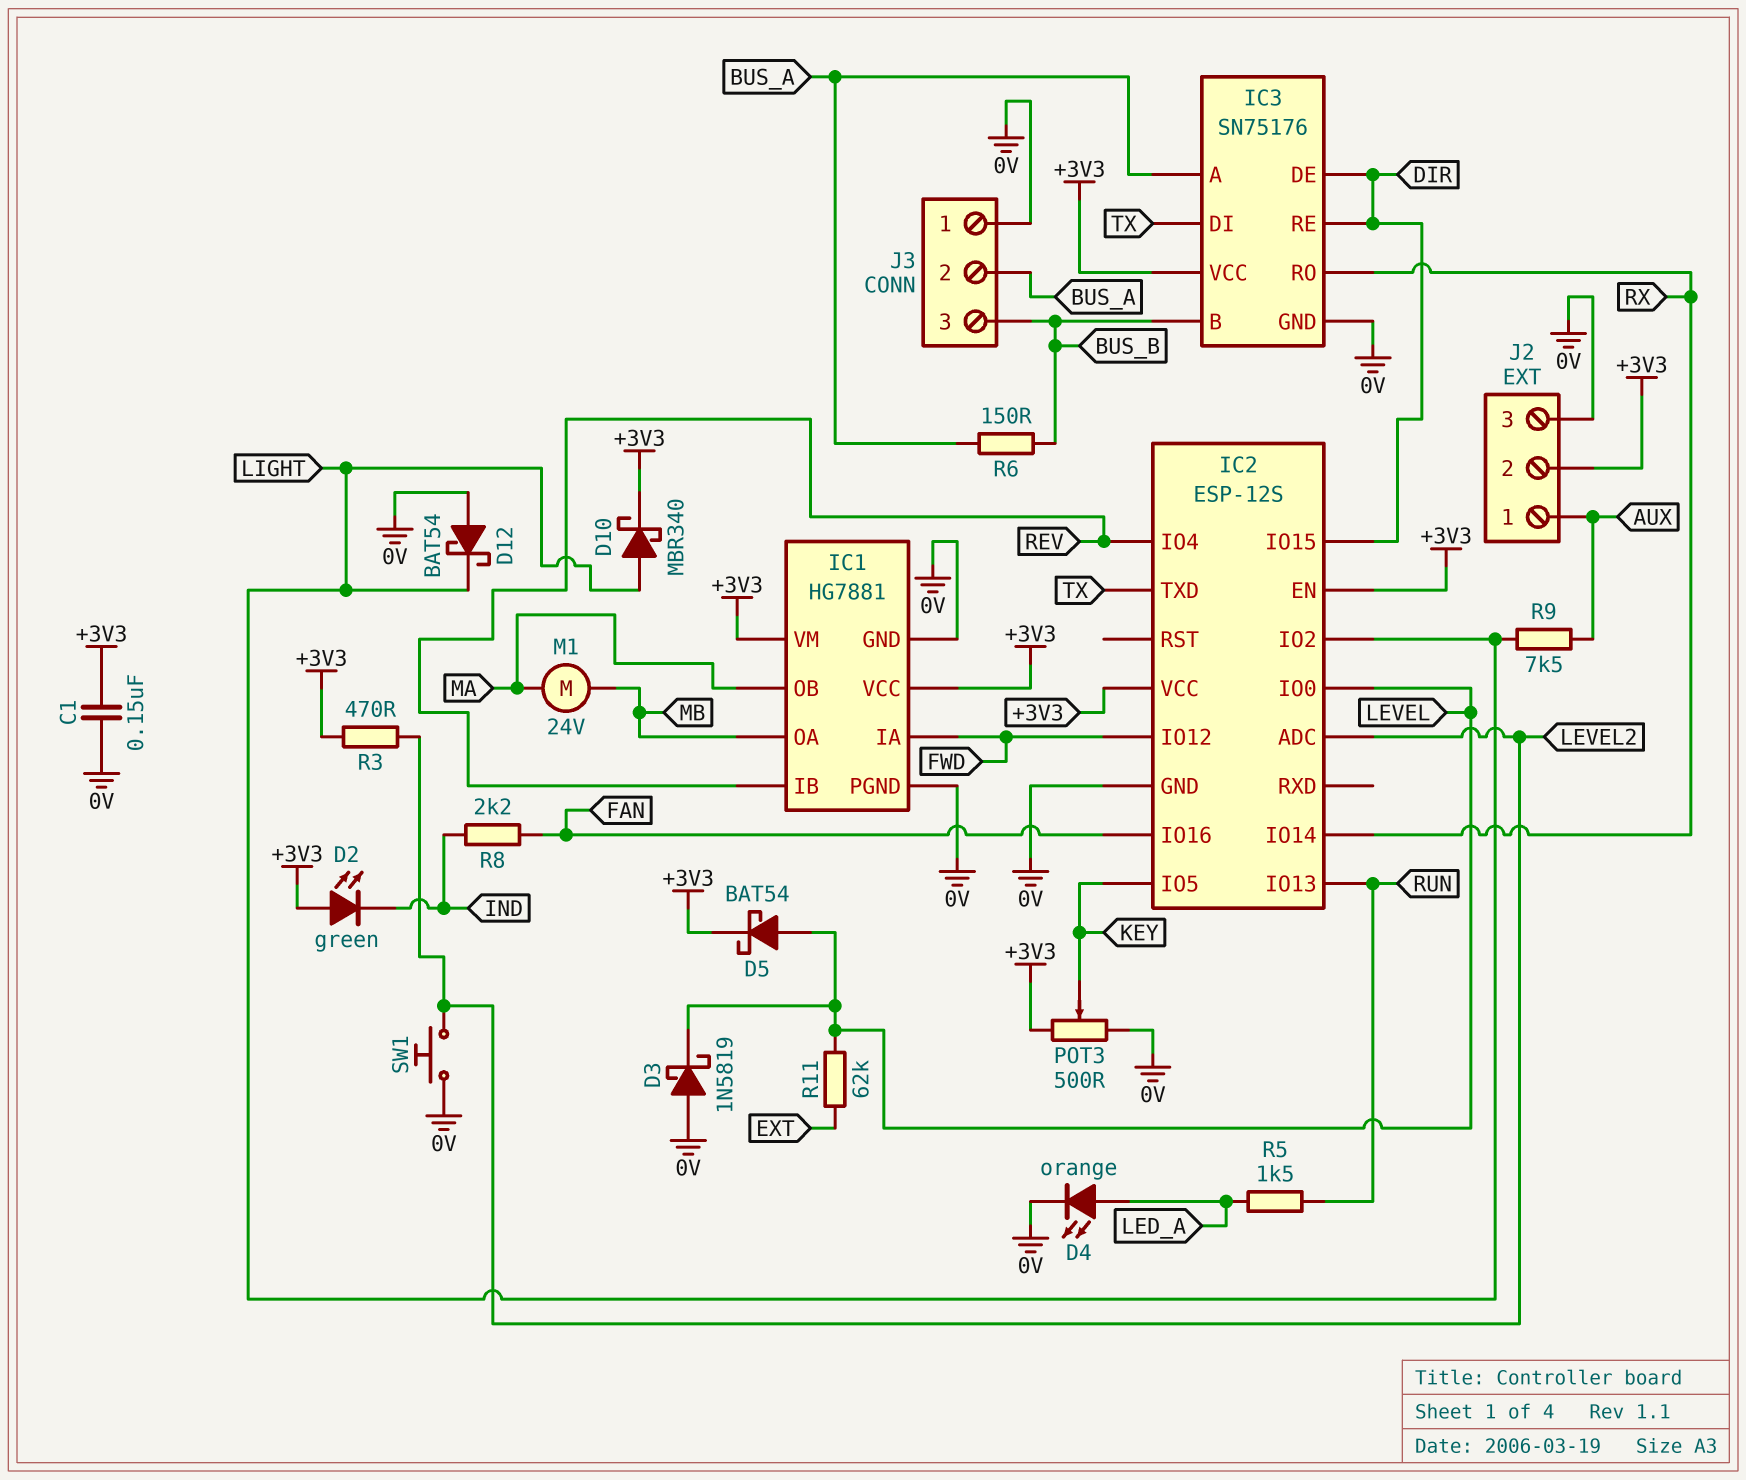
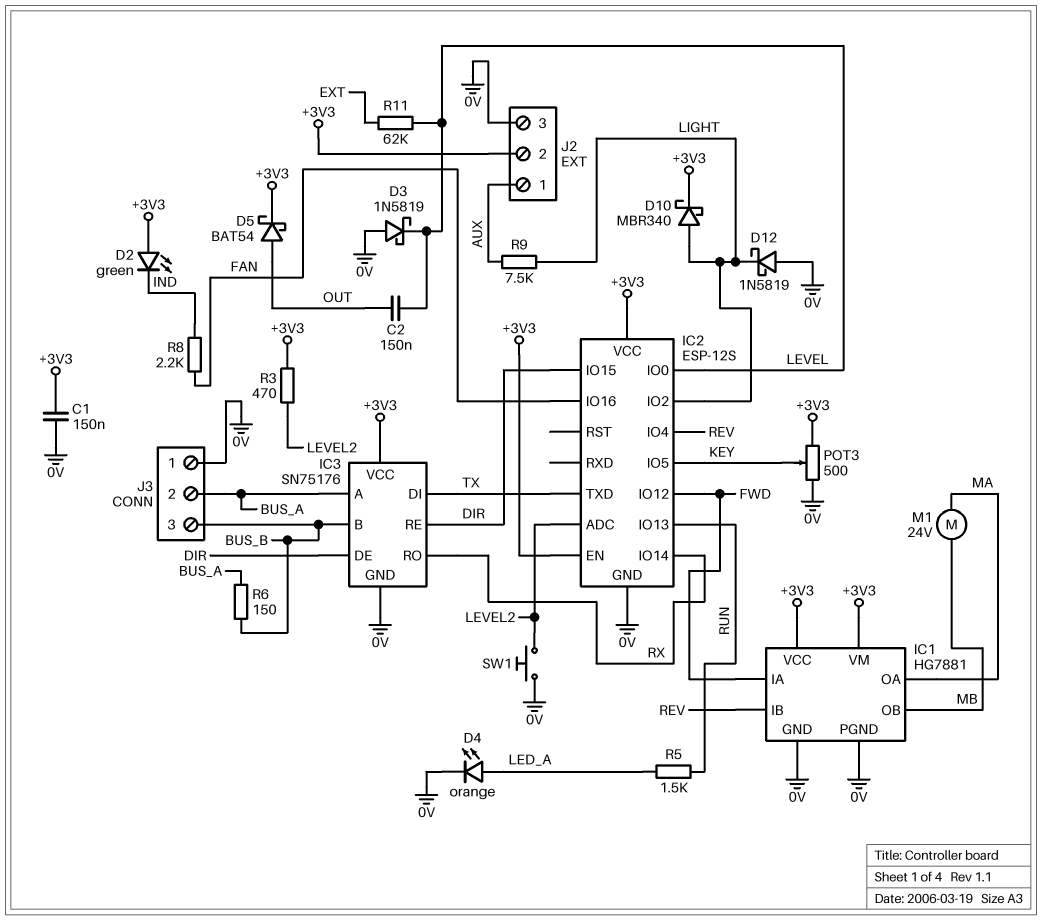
C2: none -> 150nF (LEVEL, OUT)
D5: schottky BAT54 (A LEVEL, K +3V3) -> schottky BAT54 (A OUT, K +3V3)
D12: schottky BAT54 (A 0V, K LIGHT) -> schottky 1N5819 (A 0V, K LIGHT)
IC1 pin OA: MB -> MA
IC1 pin OB: MA -> MB

